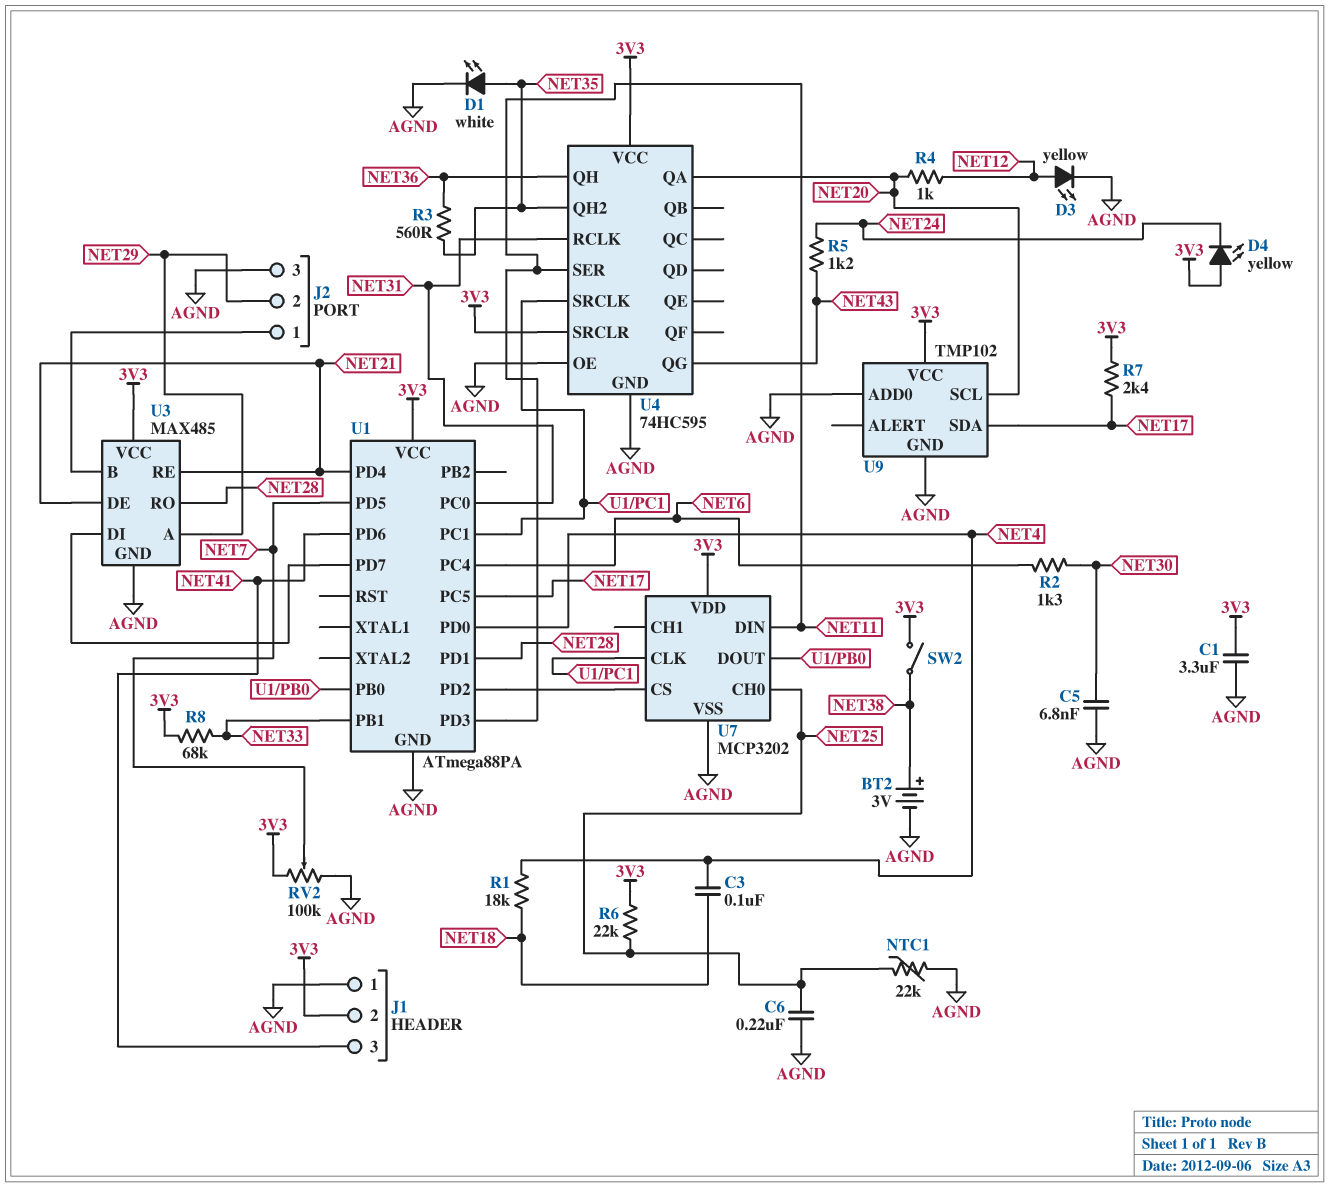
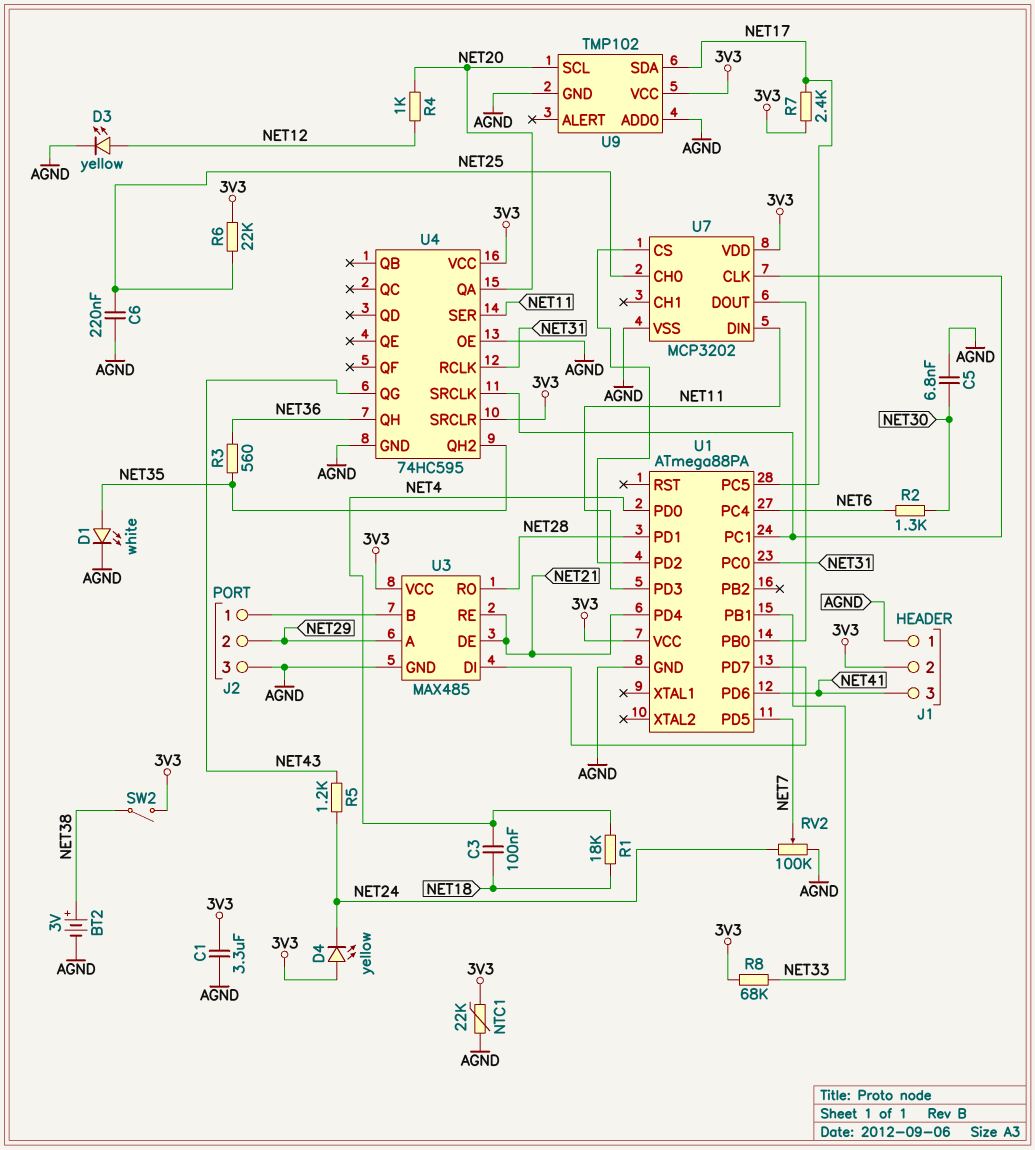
NTC1: 22k (AGND, NET25) -> 22k (3V3, AGND)
RV2: 100k (3V3, AGND, wiper NET7) -> 100k (AGND, NET24, wiper NET7)

